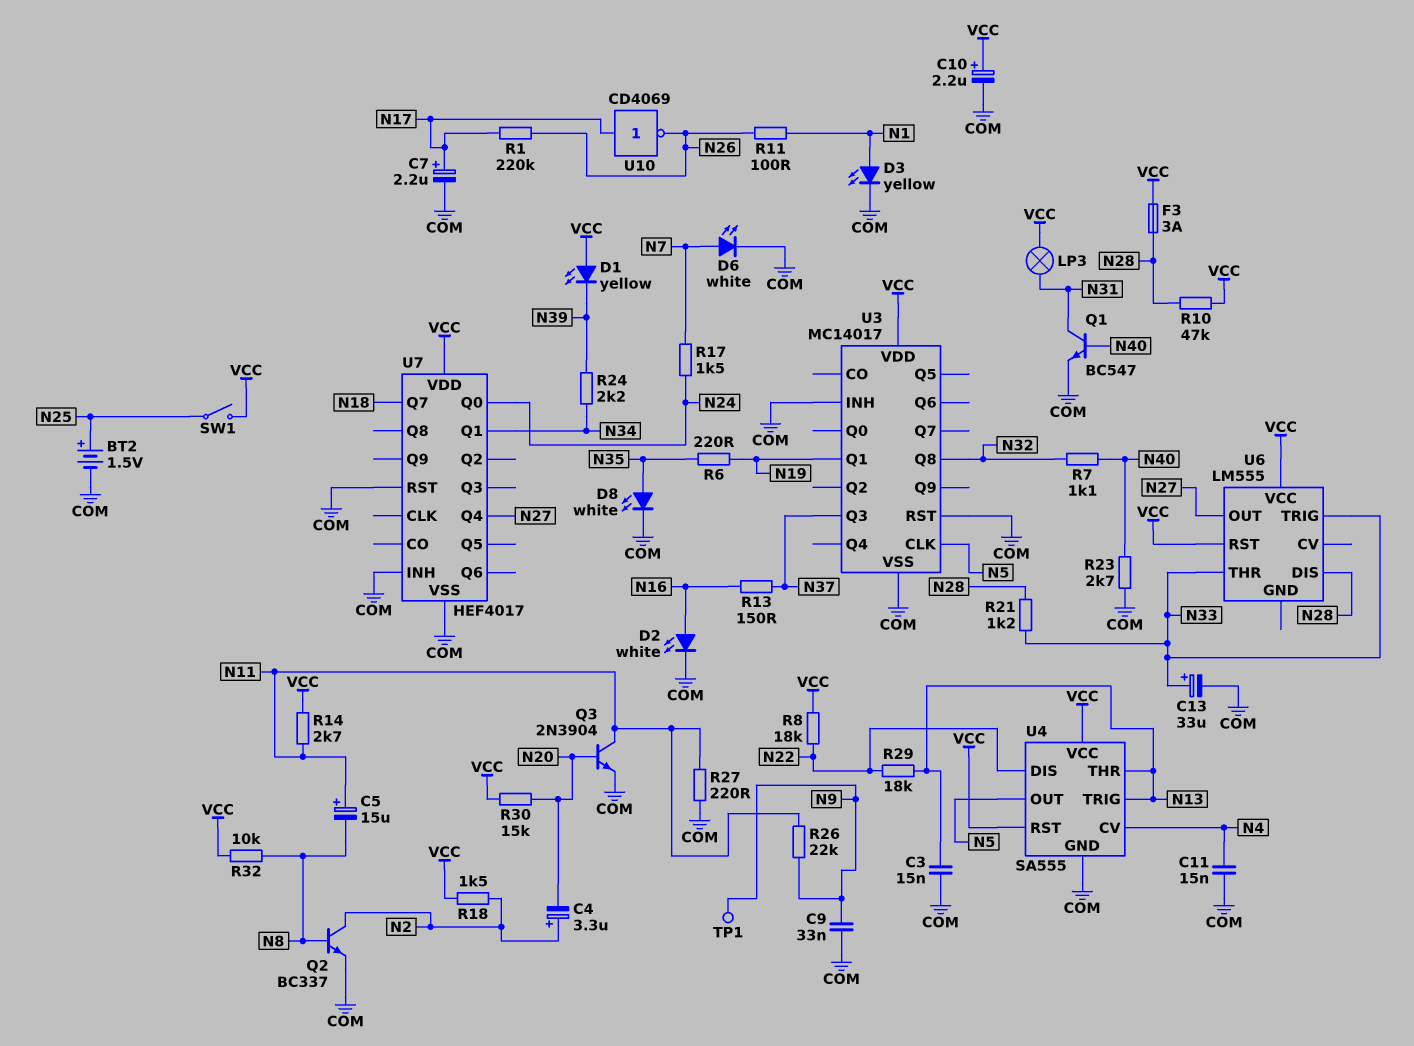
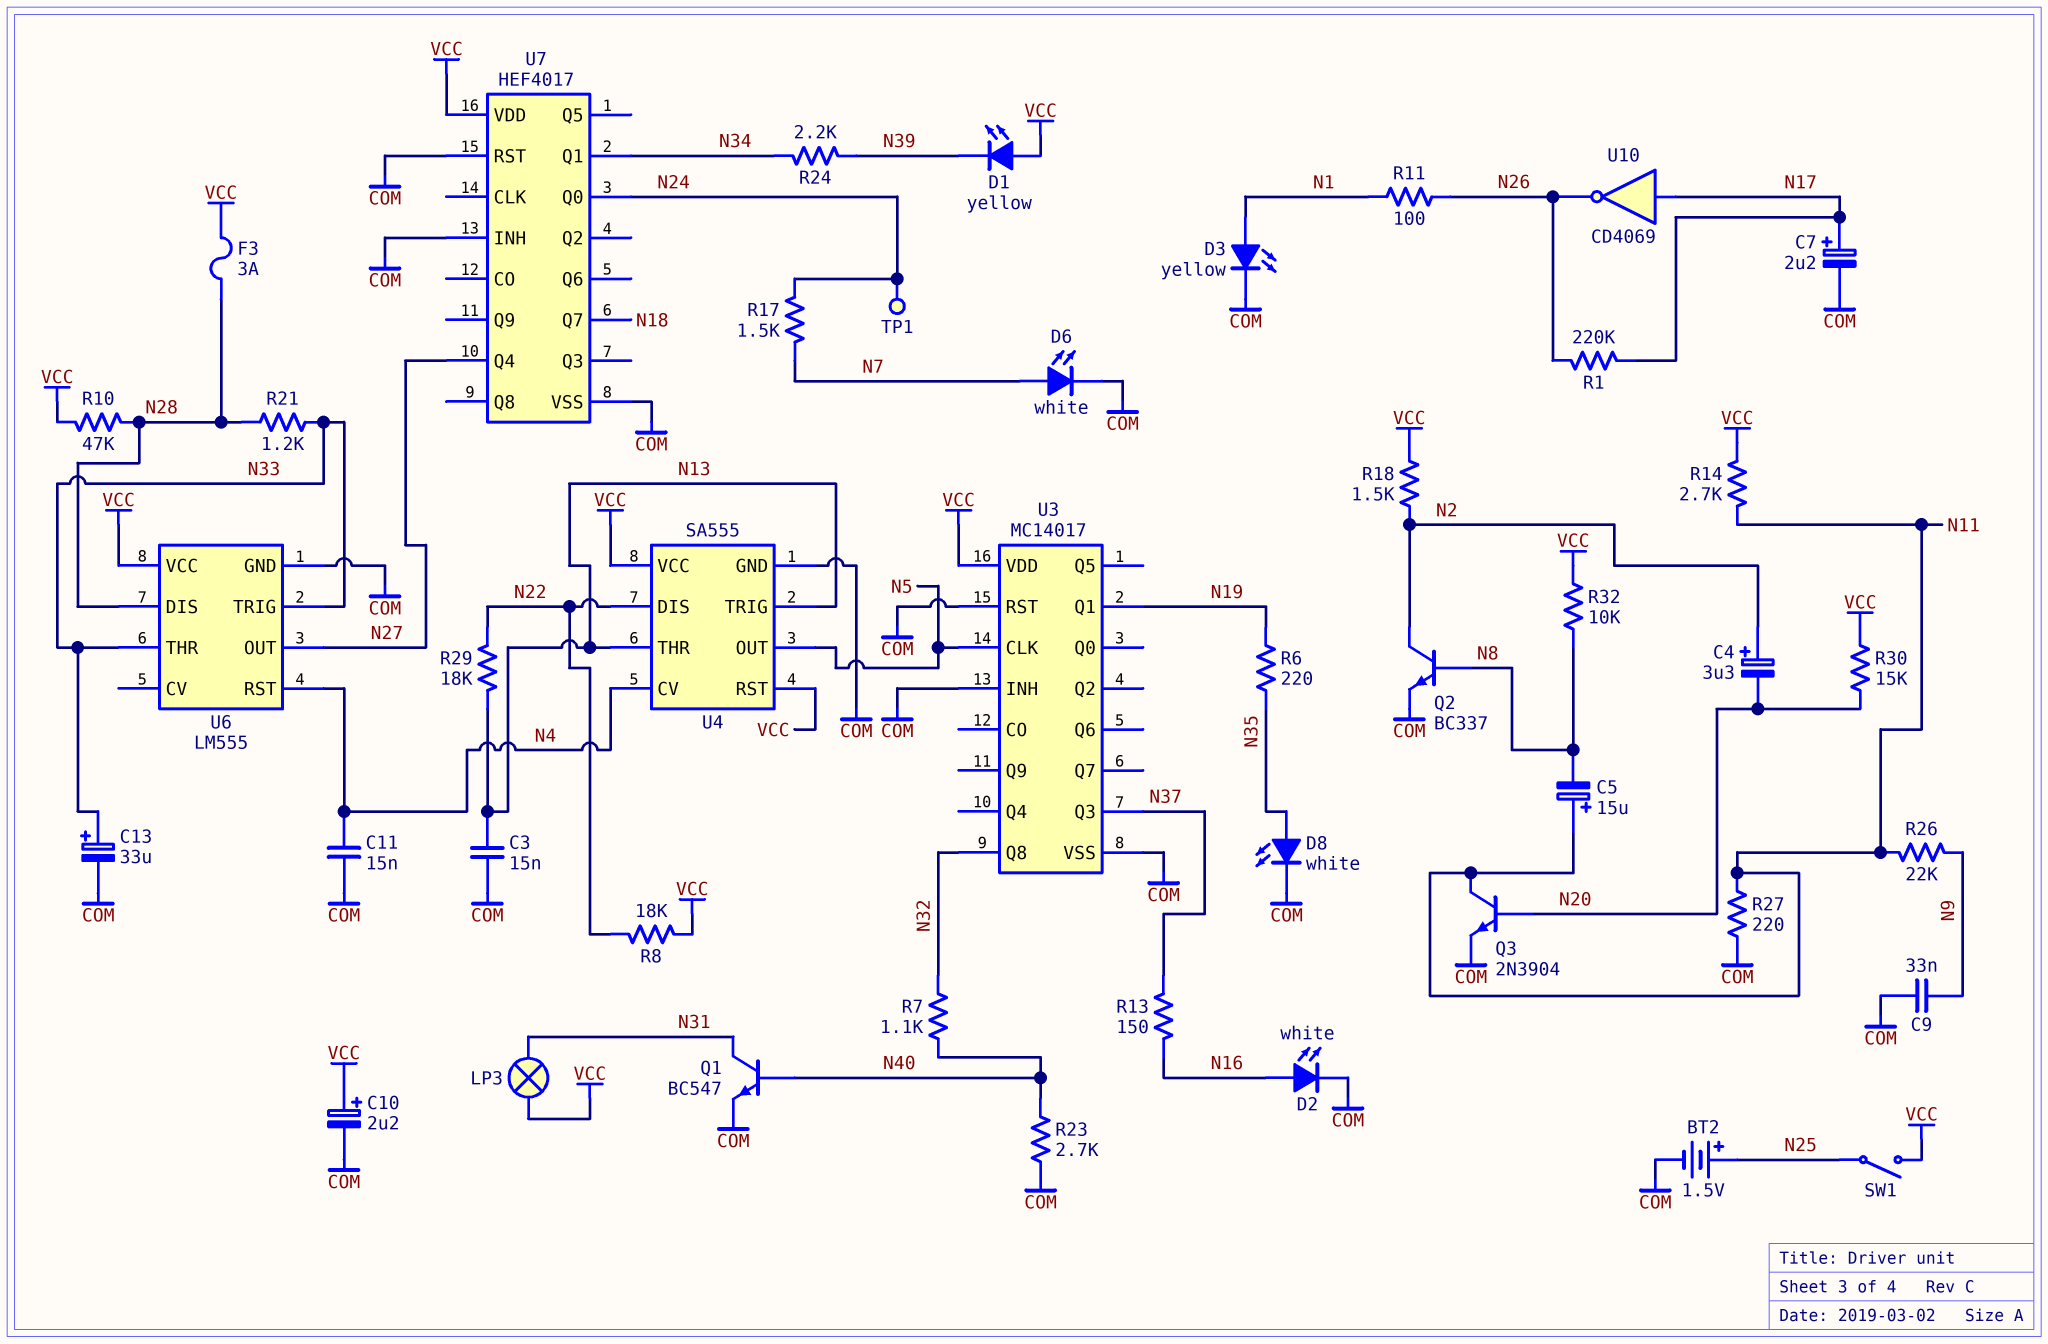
TP1: test point (N9) -> test point (N24)
U6 pin GND: none -> COM
U6 pin RST: VCC -> N4

